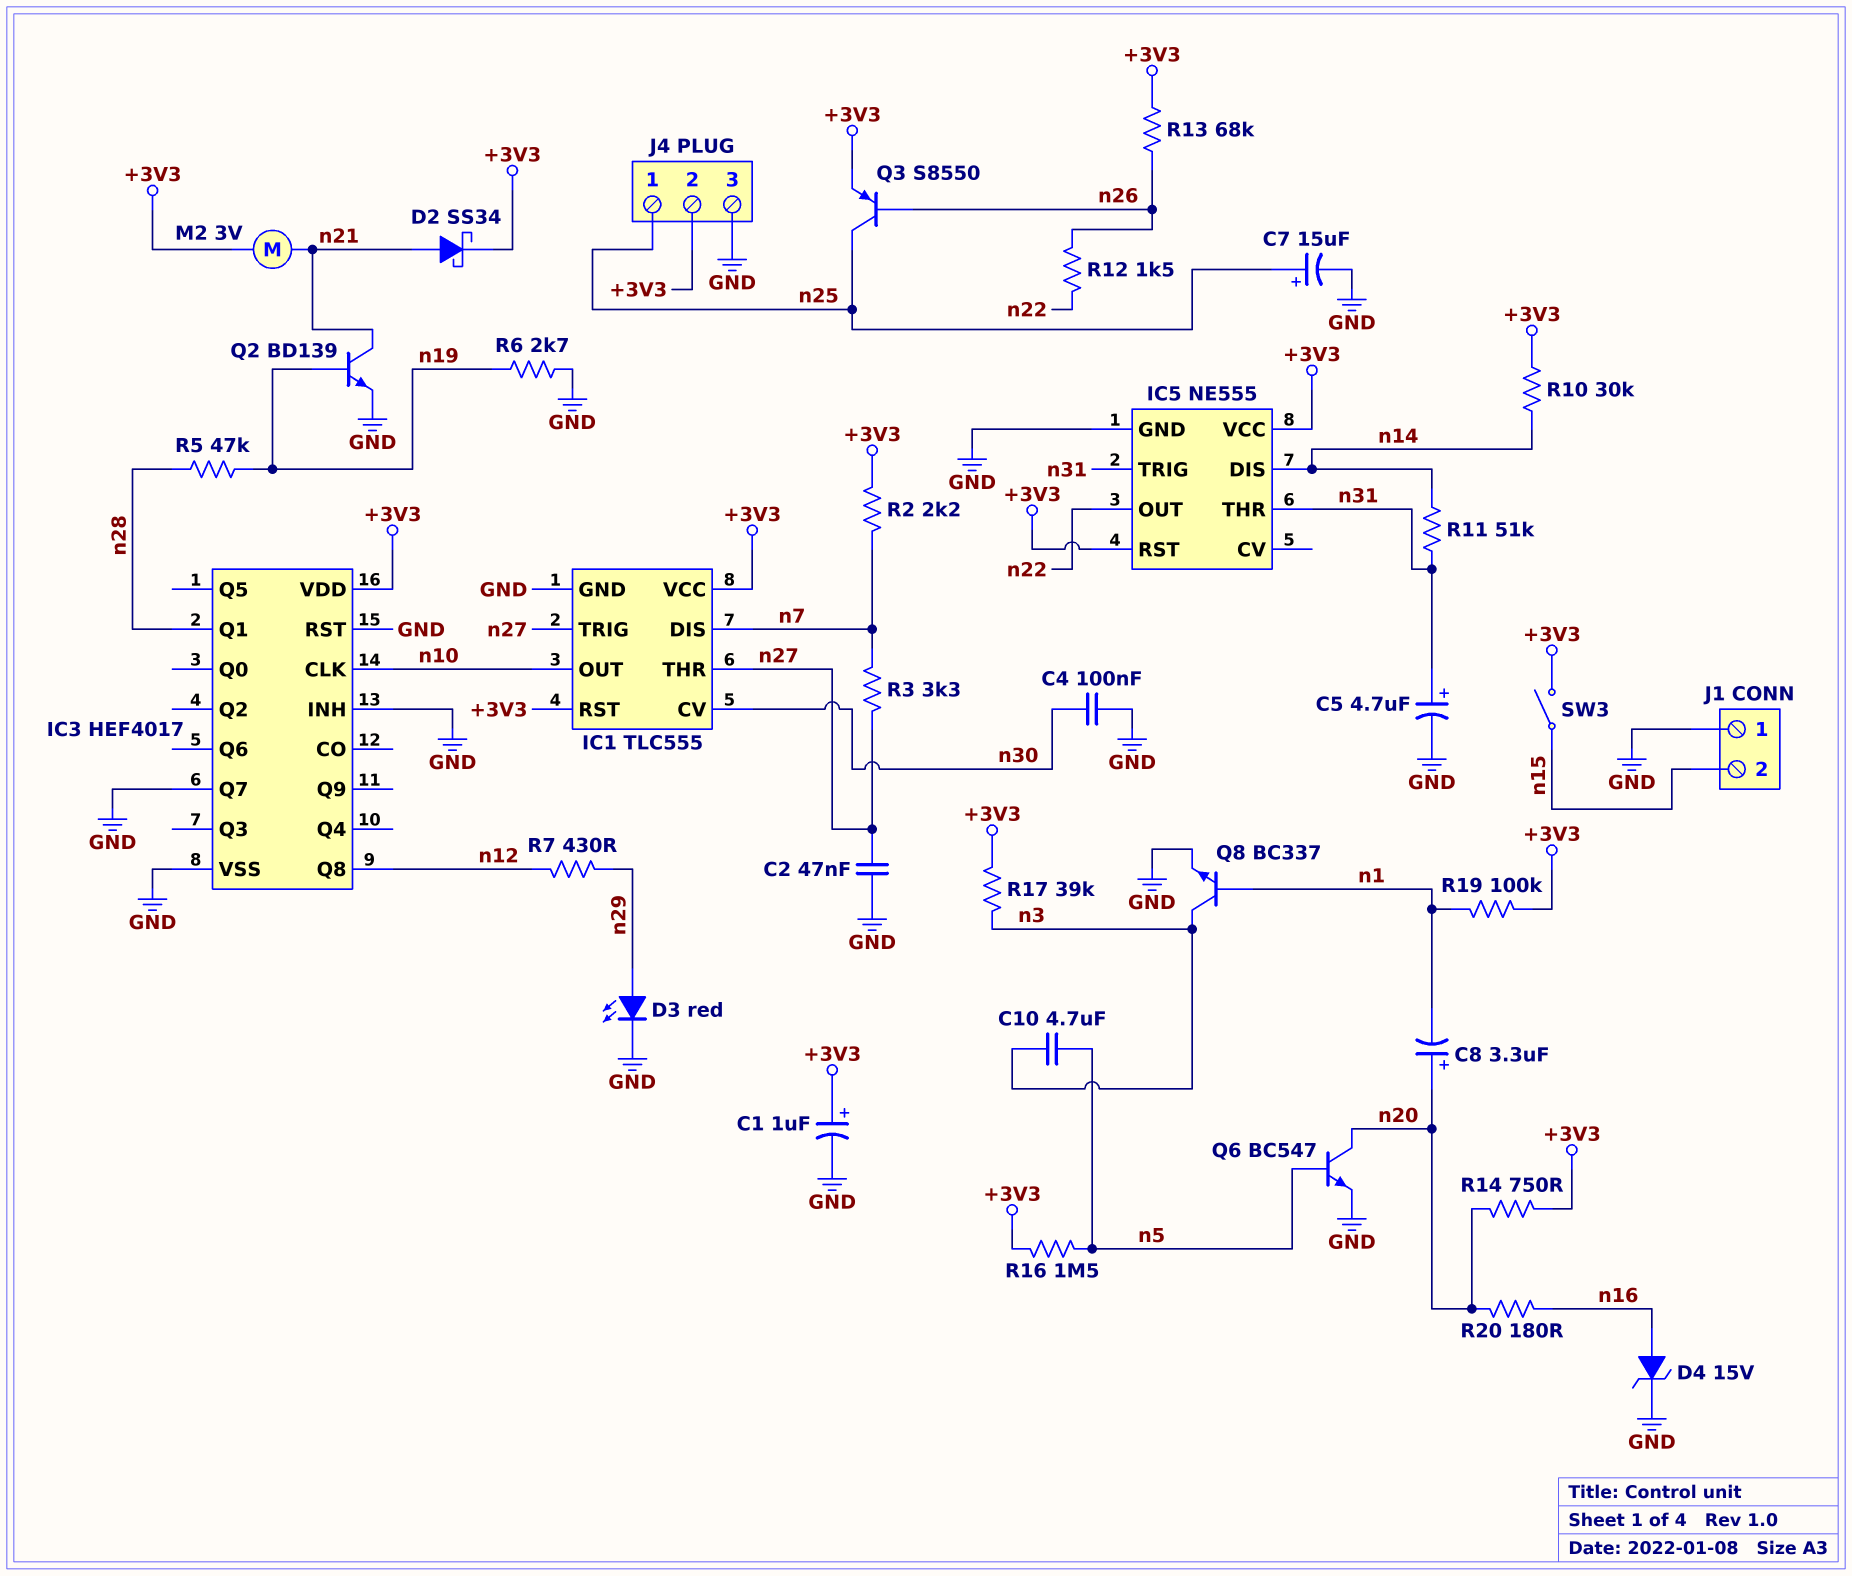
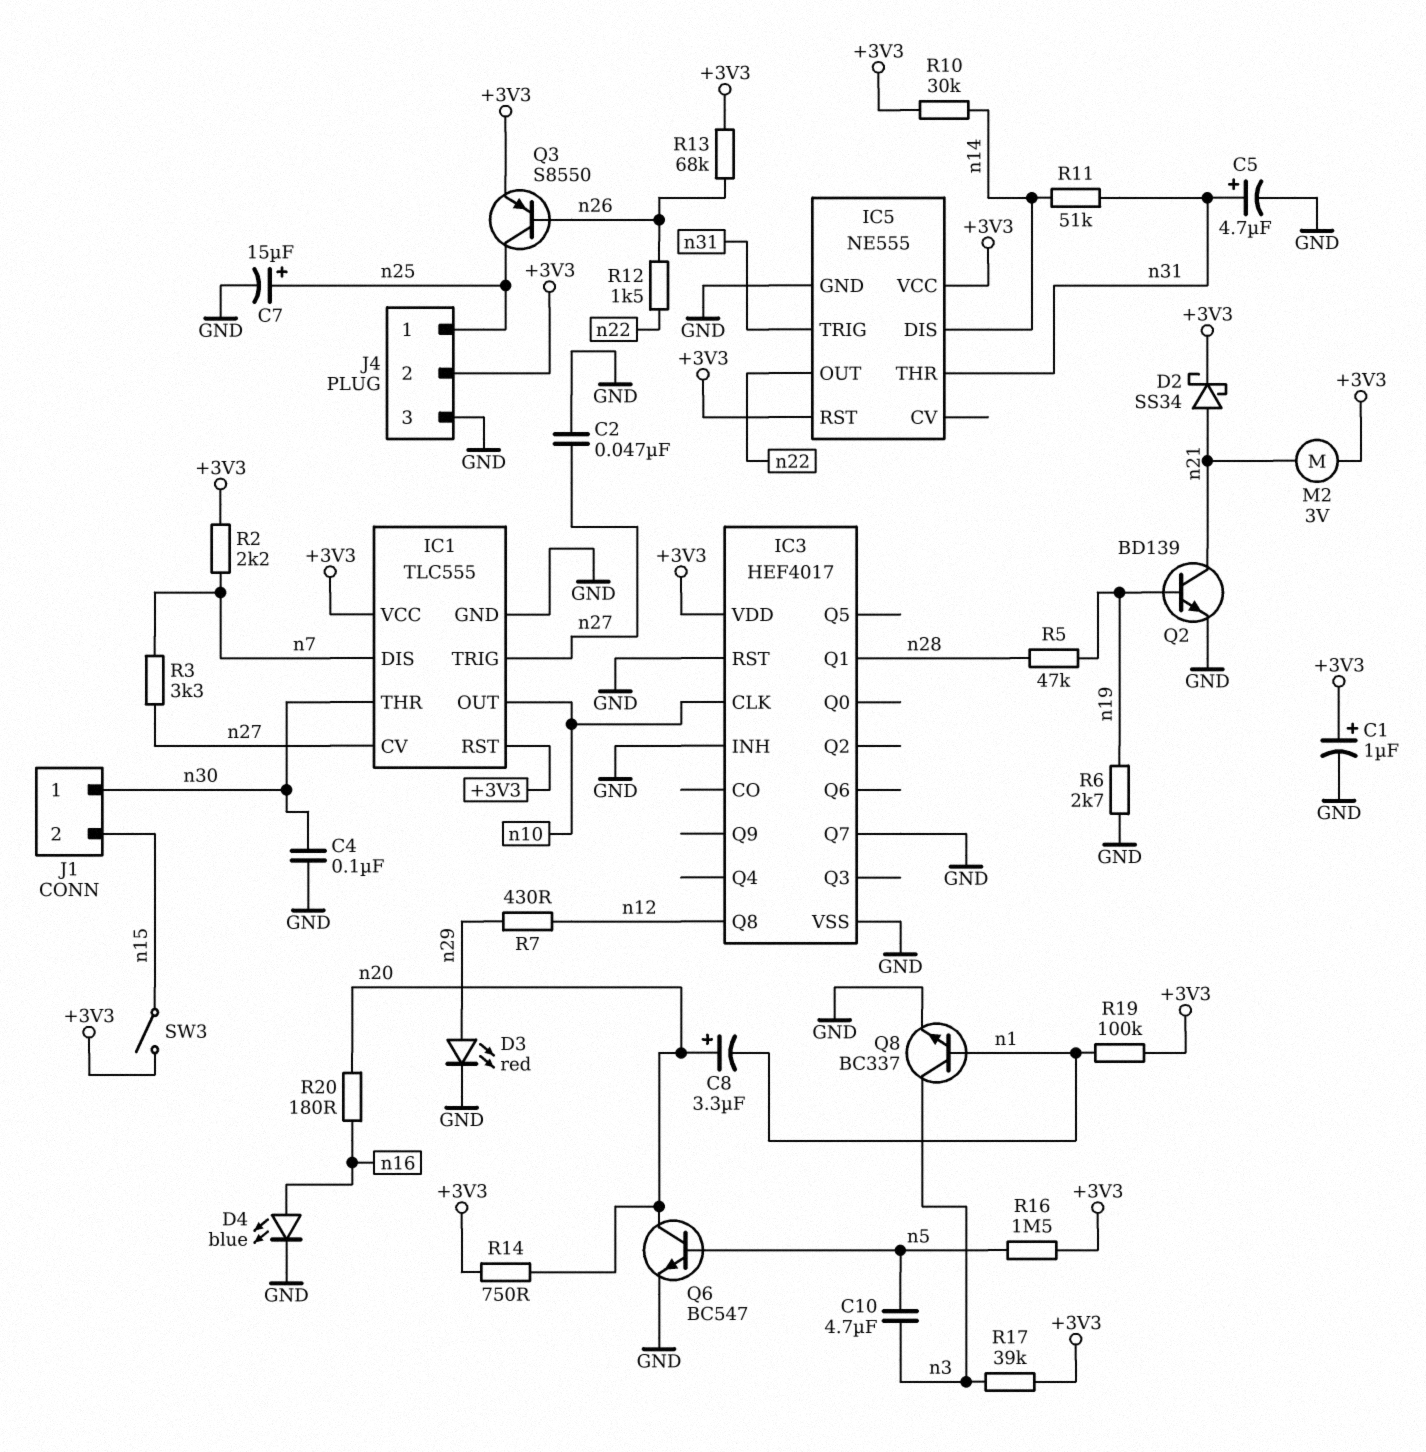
D4: zener 15V (A n16, K GND) -> LED blue (A n16, K GND)
IC1 pin CV: n30 -> n27
IC1 pin THR: n27 -> n30
J1 pin 1: GND -> n30

